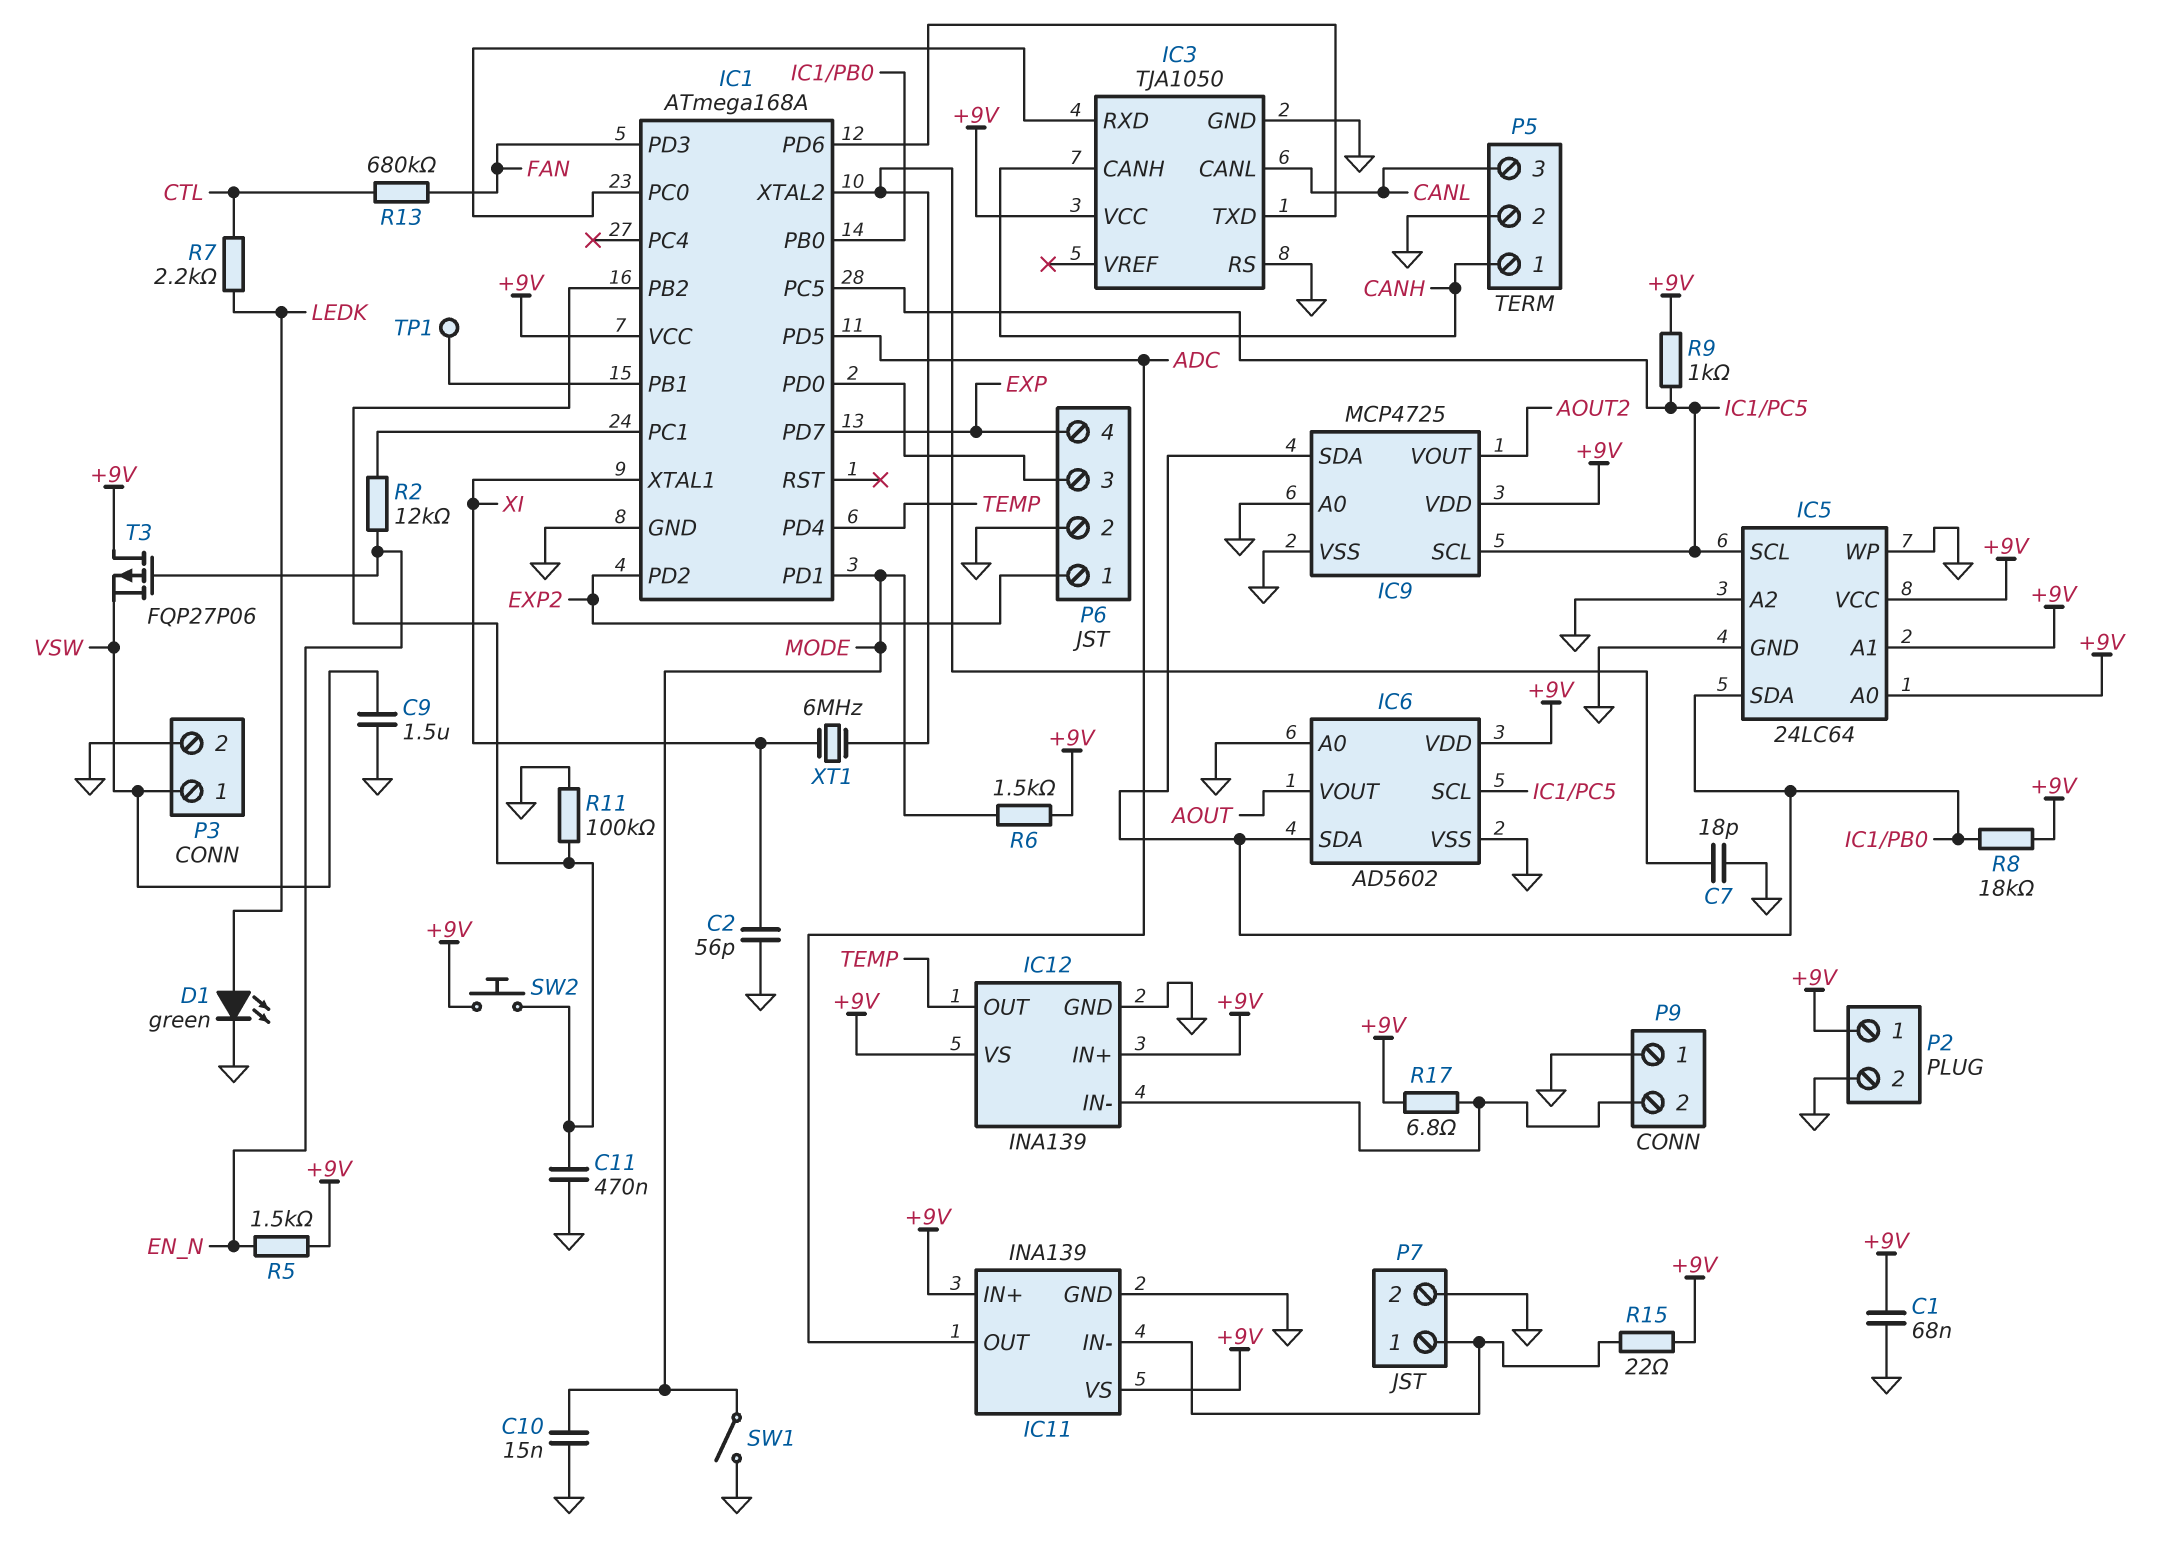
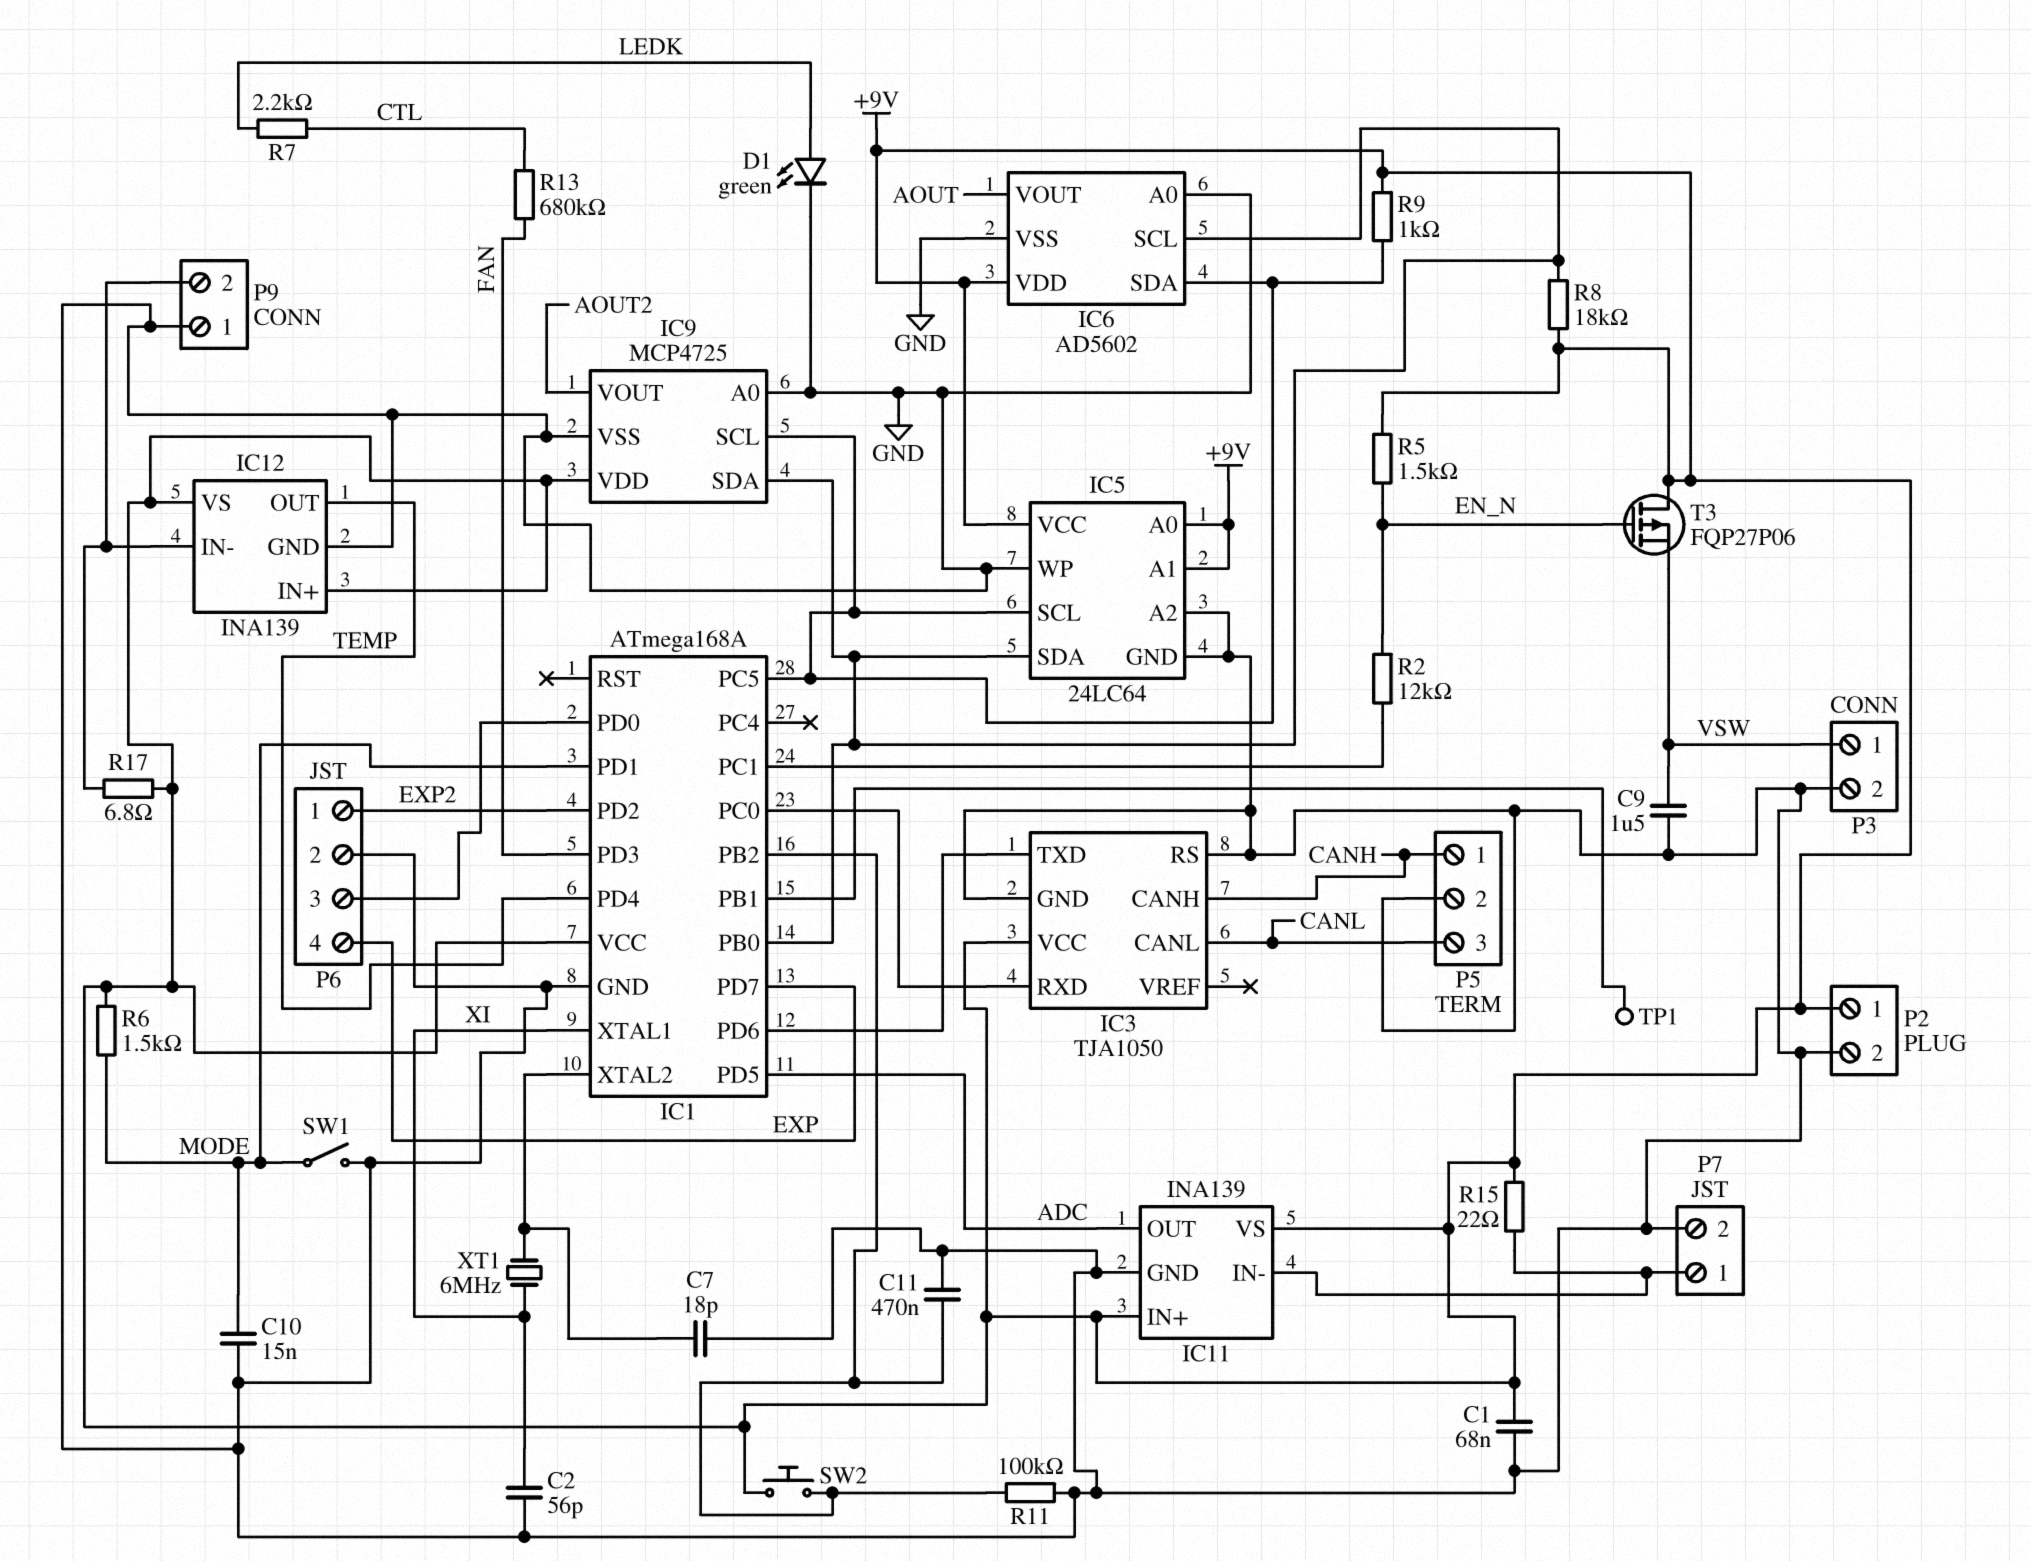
IC6 pin SCL: IC1/PC5 -> IC1/PB0
IC6 pin SDA: IC1/PB0 -> IC1/PC5

